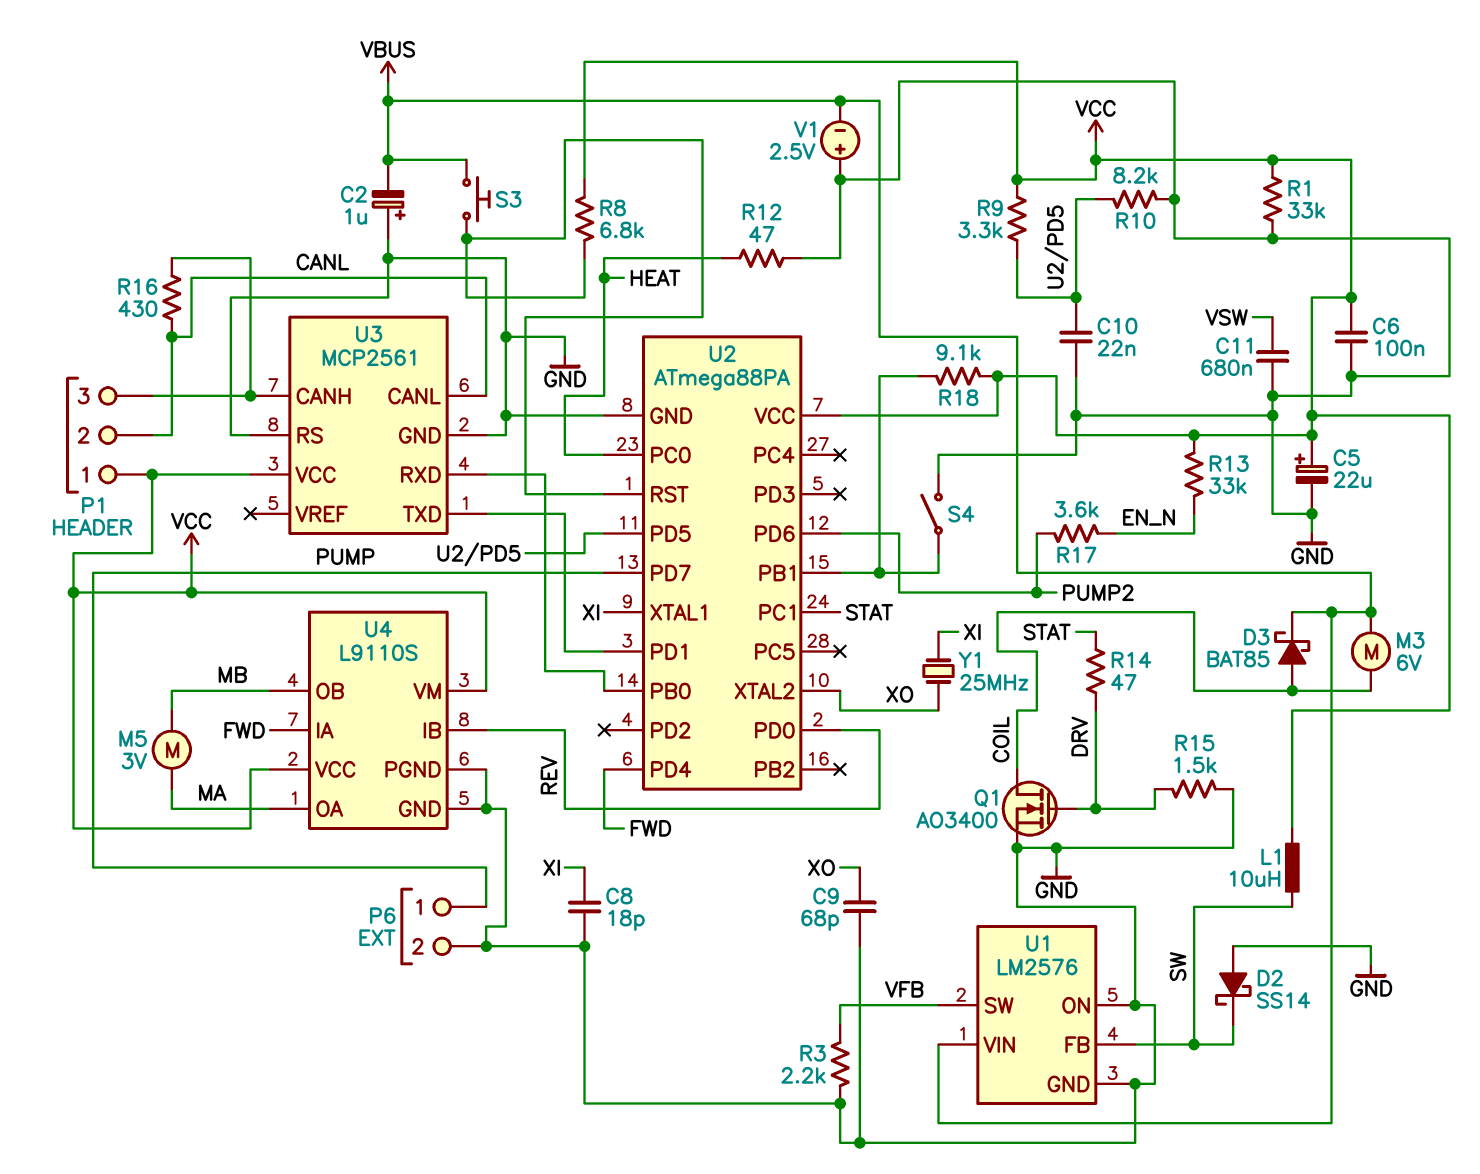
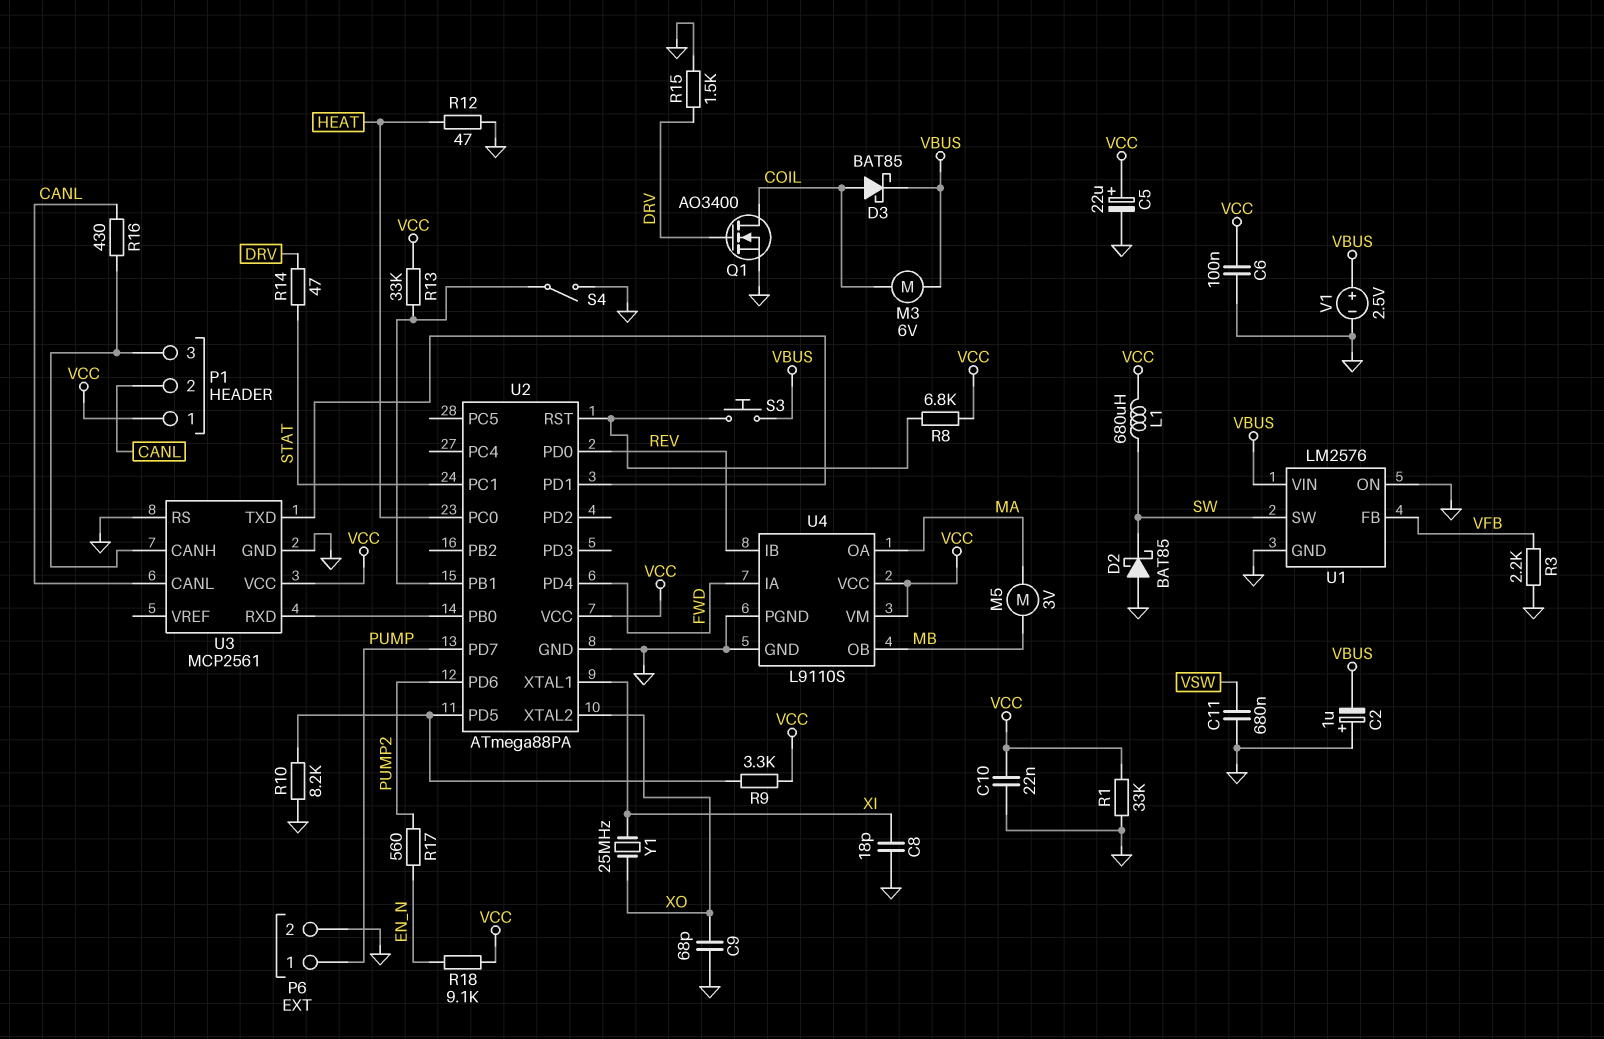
C10: 22nF (GND, U2/PD5) -> 22nF (GND, VCC)
D2: schottky SS14 (A GND, K SW) -> schottky BAT85 (A GND, K SW)
L1: 10uH (SW, VCC) -> 680uH (SW, VCC)
R13: 33k (EN_N, VCC) -> 33k (U2/PB1, VCC)
R17: 3.6k (EN_N, PUMP2) -> 560 (EN_N, PUMP2)
R18: 9.1k (U2/PB1, VCC) -> 9.1k (EN_N, VCC)
U1 pin FB: SW -> VFB
U1 pin SW: VFB -> SW
V1: 2.5V (plus GND, minus VBUS) -> 2.5V (plus VBUS, minus GND)

